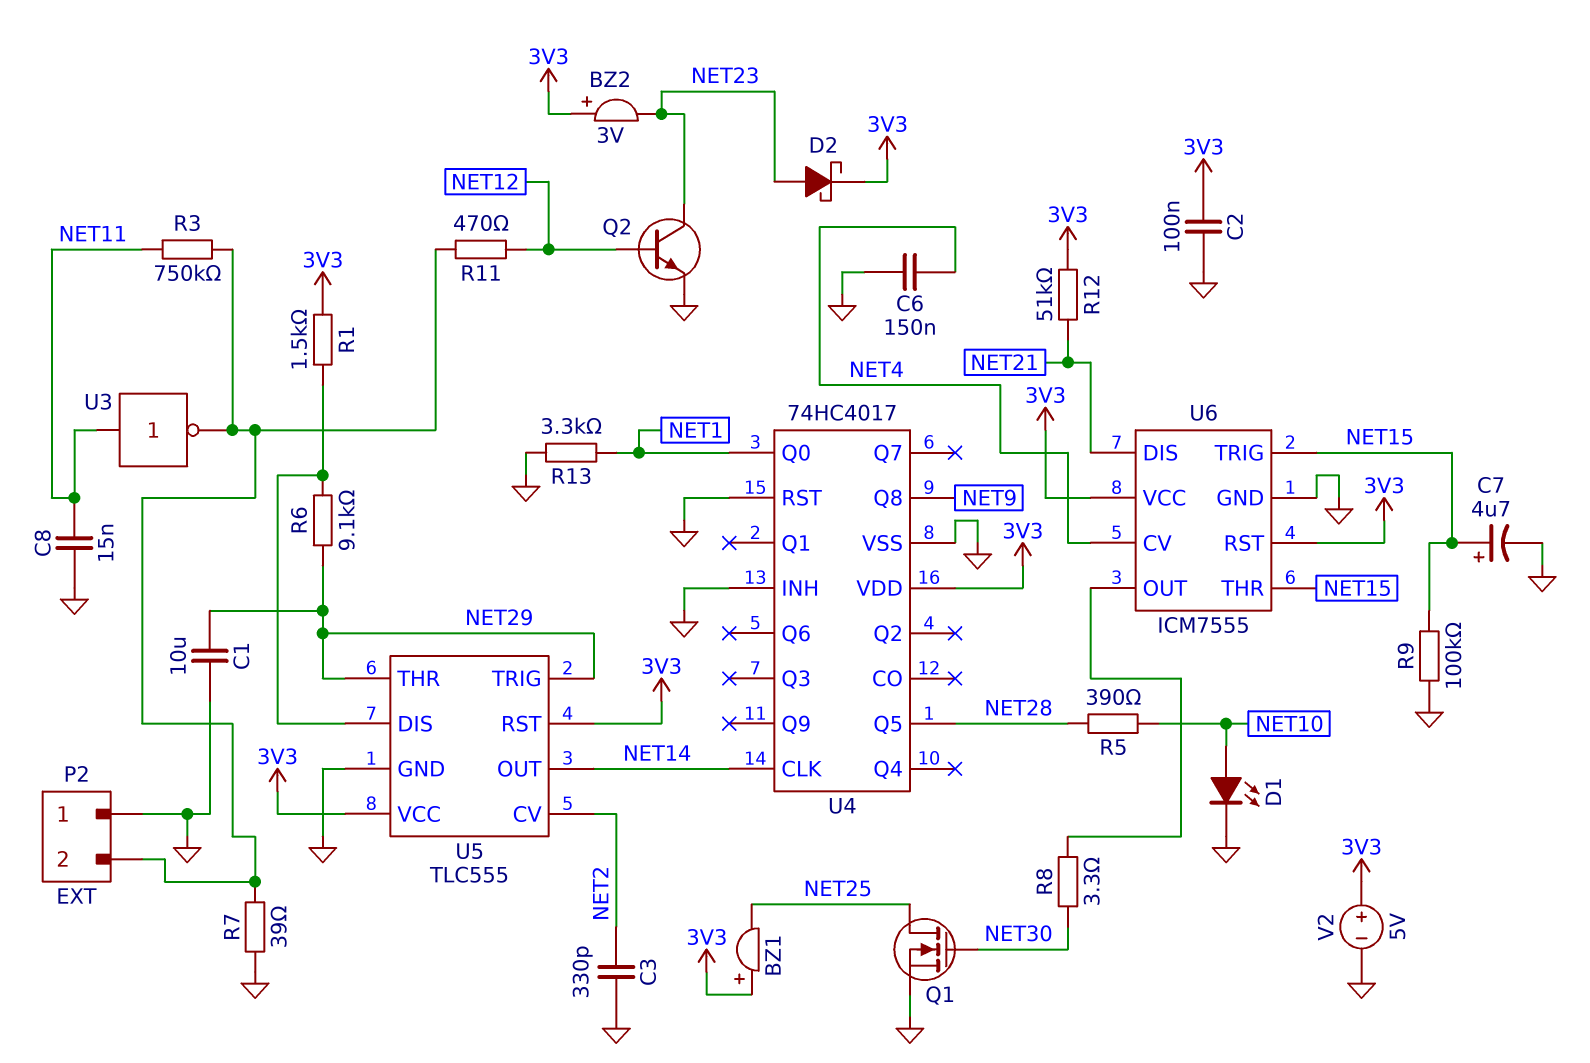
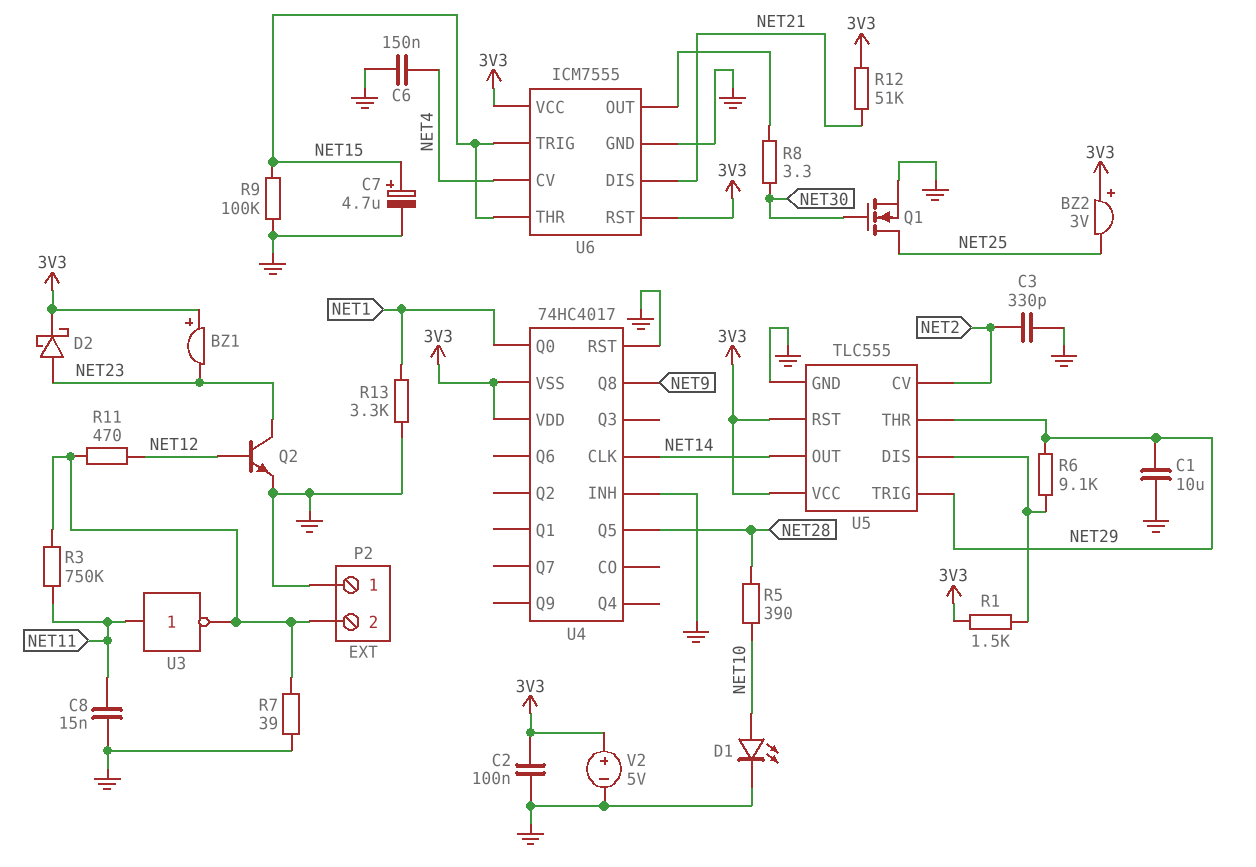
BZ1: buzzer (plus 3V3, minus NET25) -> buzzer (plus 3V3, minus NET23)
BZ2: buzzer 3V (plus 3V3, minus NET23) -> buzzer 3V (plus 3V3, minus NET25)
U4 pin VSS: GND -> 3V3

